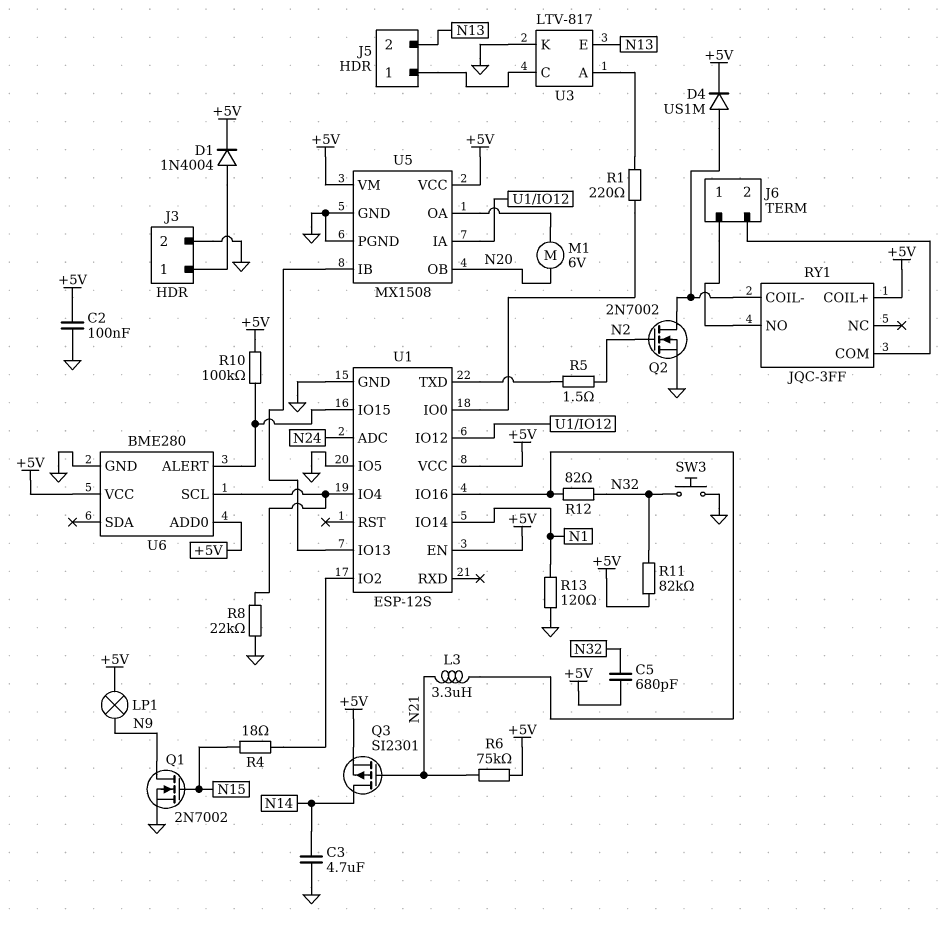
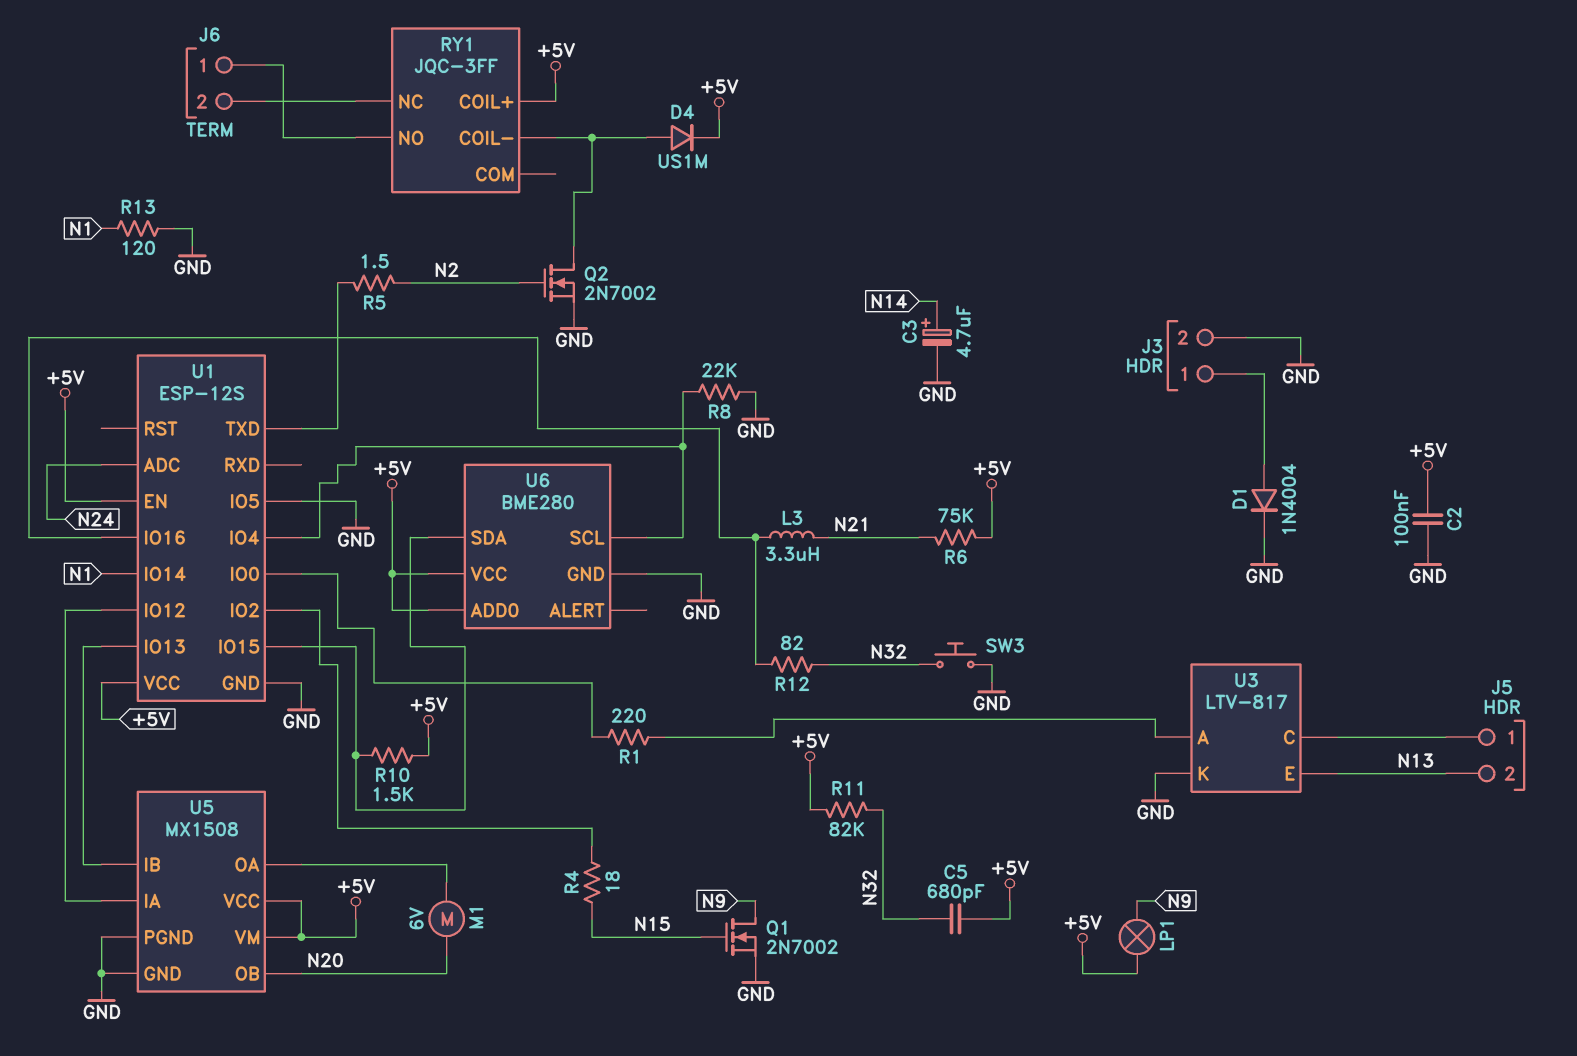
C3: 4.7uF (GND, N14) -> 4.7uF (plus N14, minus GND)
D1: diode 1N4004 (A J3/1, K +5V) -> diode 1N4004 (A J3/1, K GND)
Q3: PMOS SI2301 (G N21, D N14, S +5V) -> none
R10: 100k (+5V, U1/IO15) -> 1.5k (+5V, U1/IO15)
RY1 pin COM: J6/2 -> none
RY1 pin NC: none -> J6/2
U6 pin ALERT: U1/IO15 -> none
U6 pin SDA: none -> U1/IO15

